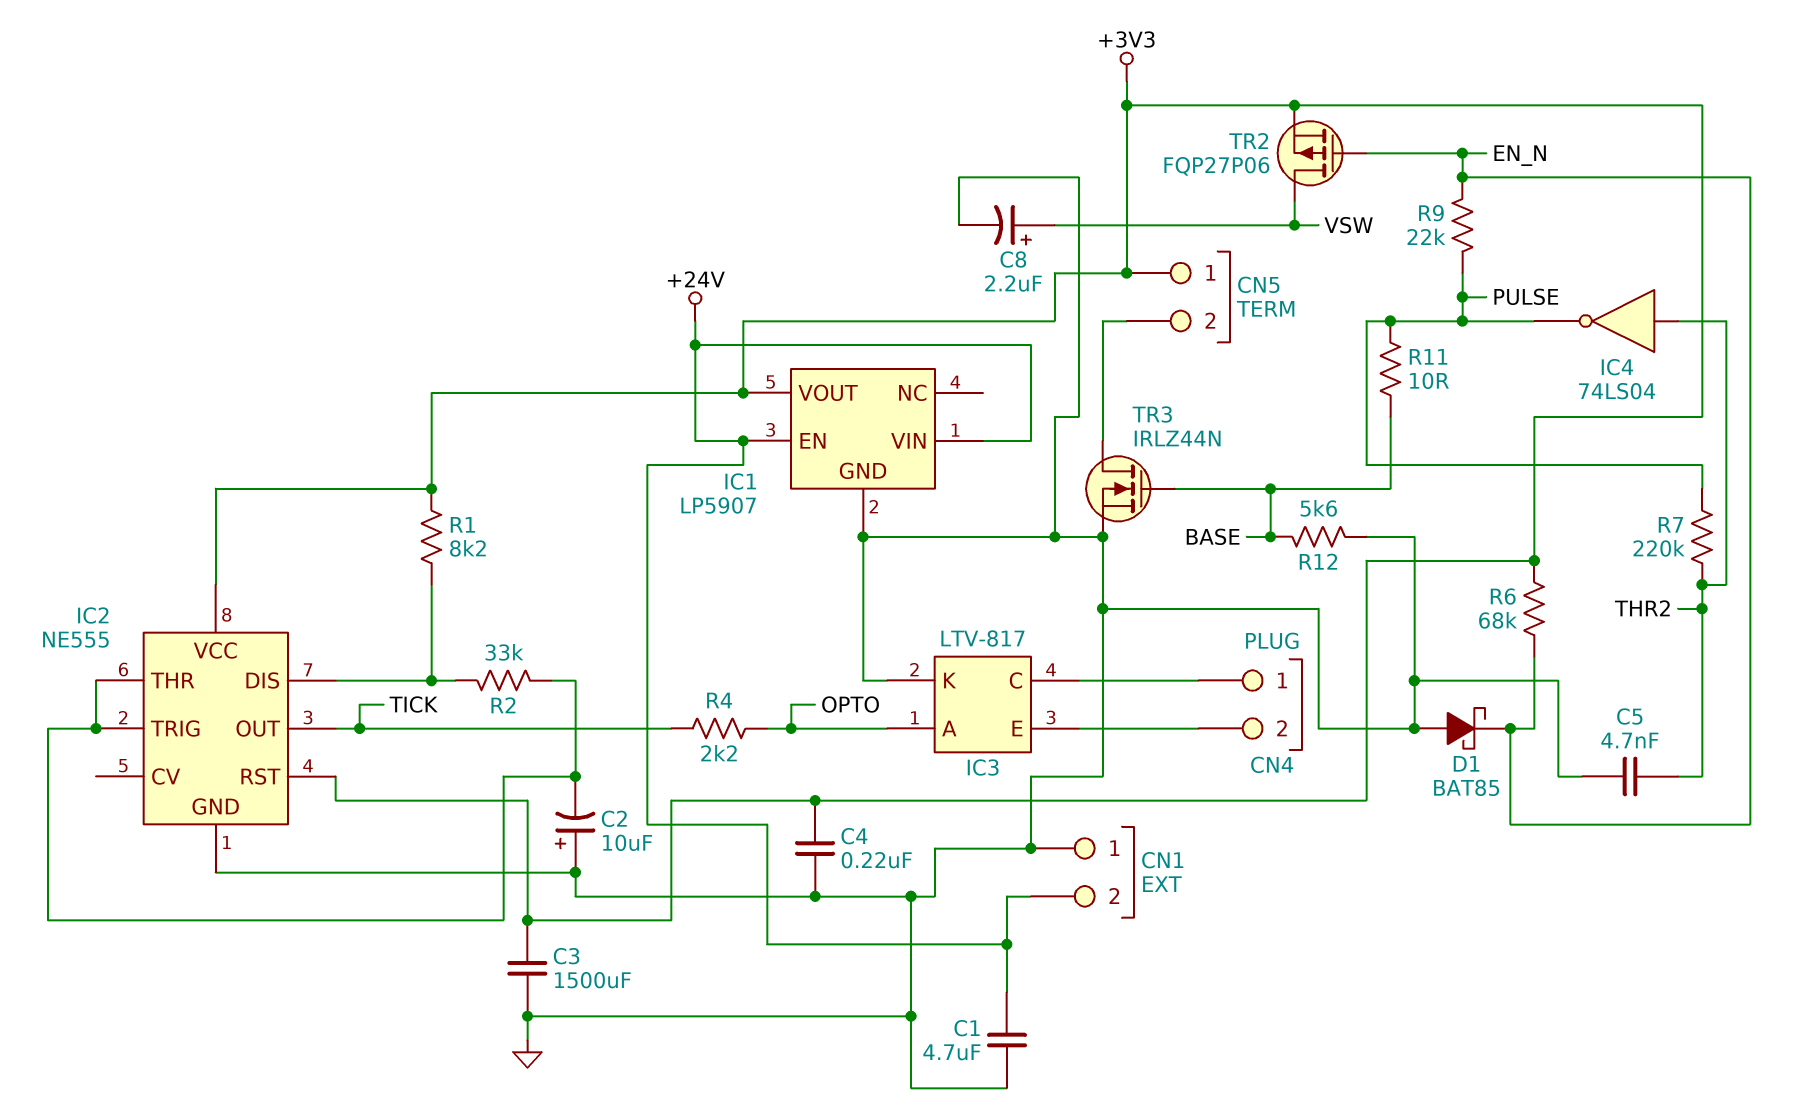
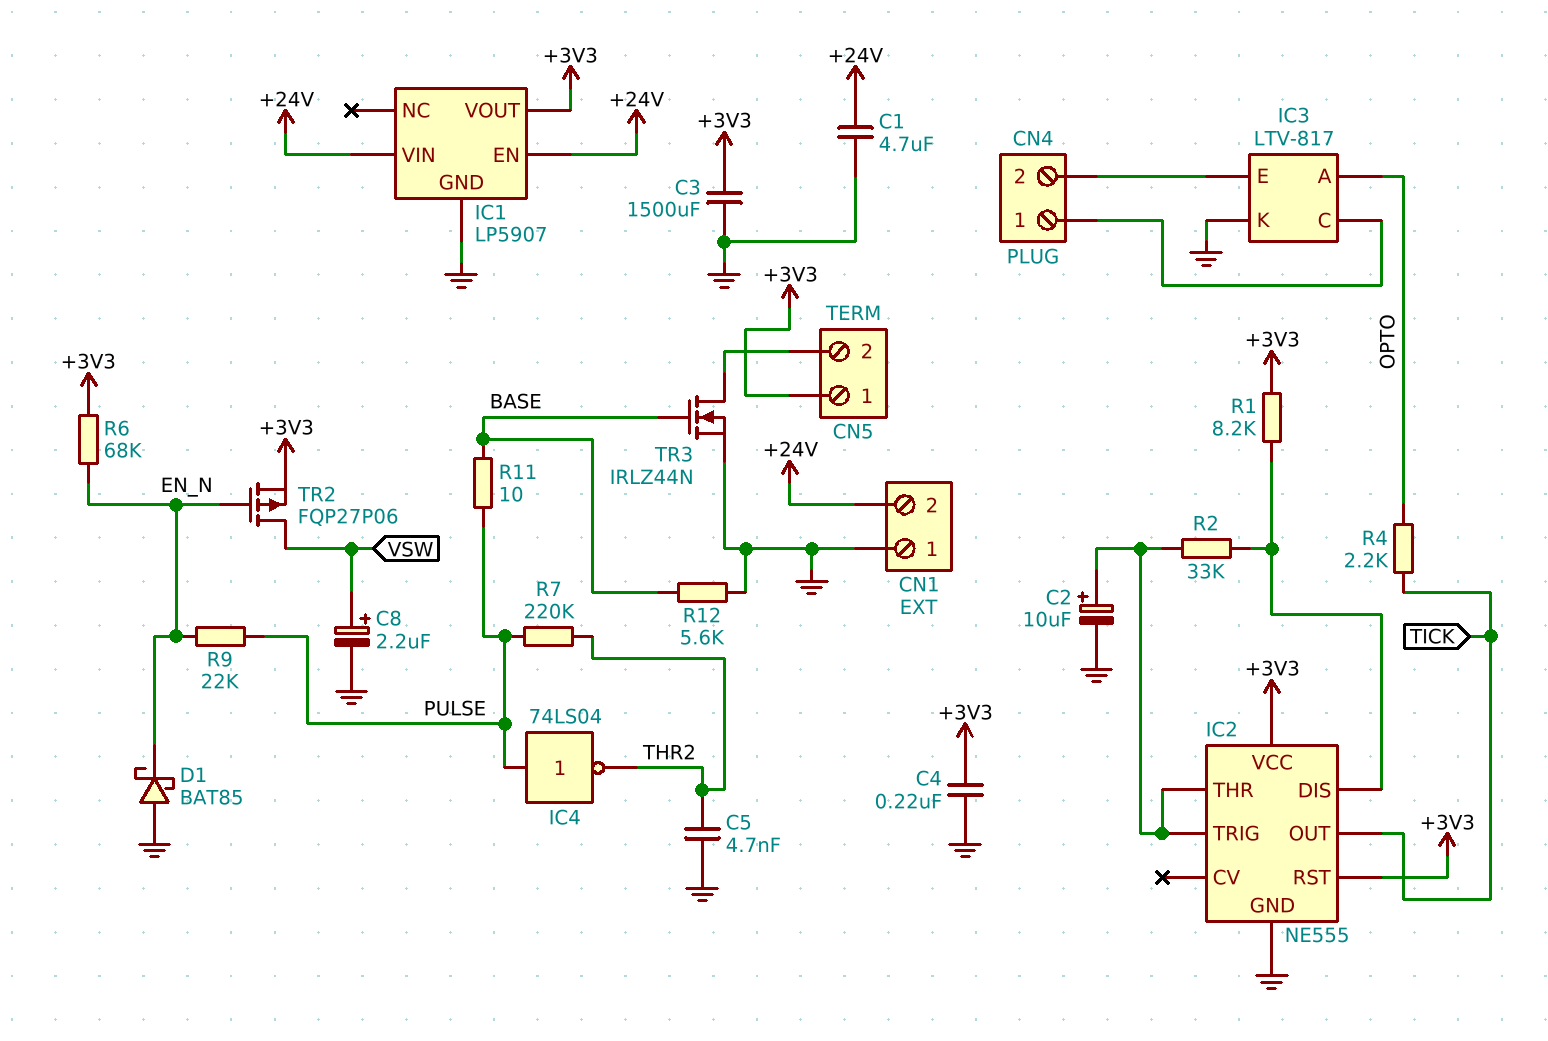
C2: 10uF (plus GND, minus IC2/THR) -> 10uF (plus IC2/THR, minus GND)
IC4: NOT 74LS04 (in THR2, out PULSE) -> NOT 74LS04 (in PULSE, out THR2)

